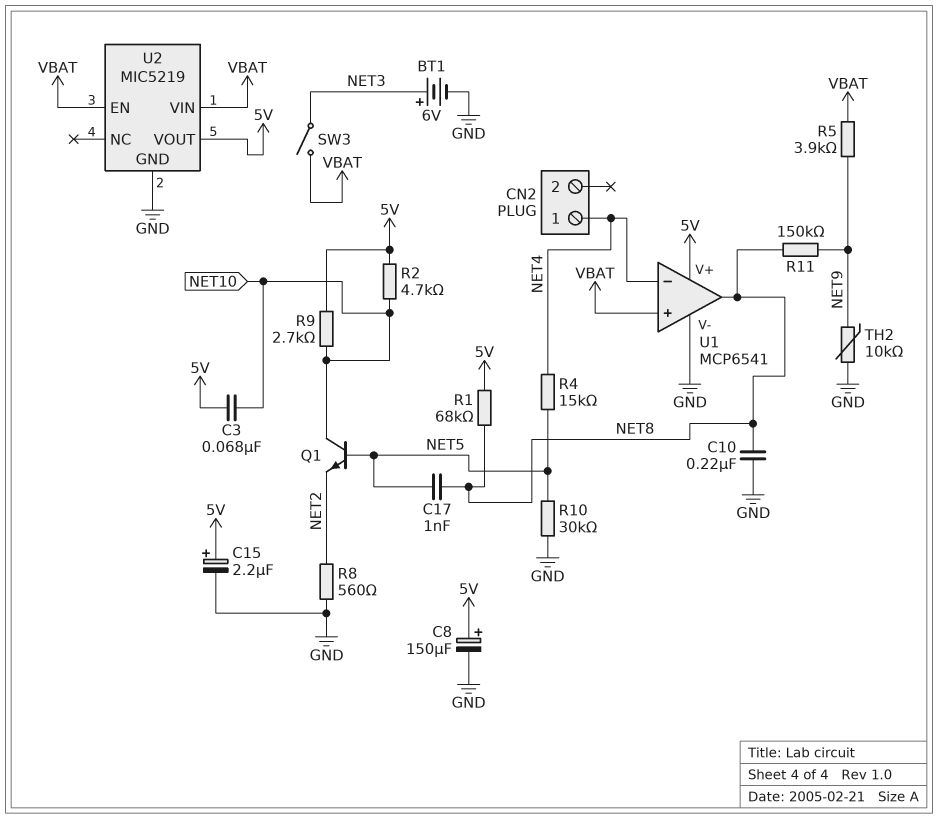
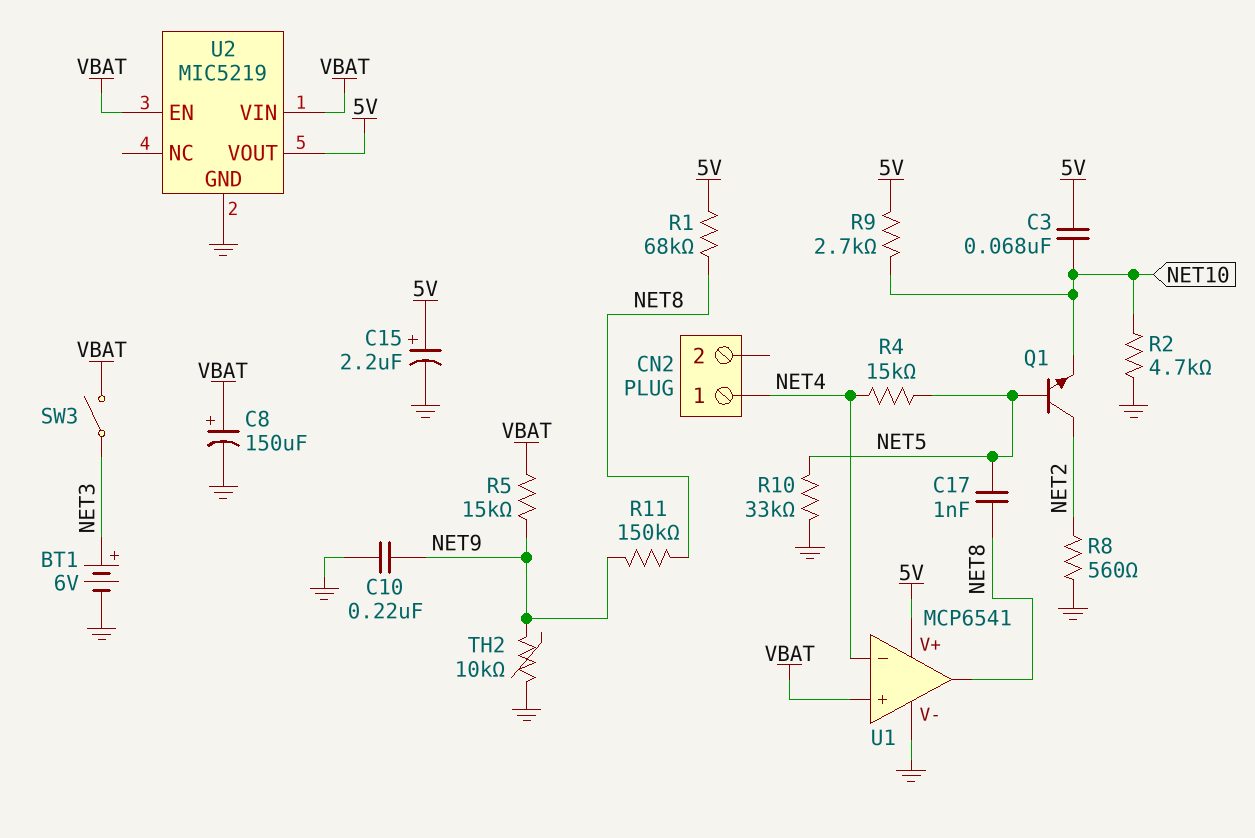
C8: 150uF (plus 5V, minus GND) -> 150uF (plus VBAT, minus GND)
C10: 220nF (GND, NET8) -> 220nF (GND, NET9)
Q1: NPN (B NET5, C NET10, E NET2) -> NPN (B NET5, C NET2, E NET10)
R2: 4.7k (5V, NET10) -> 4.7k (GND, NET10)
R5: 3.9k (NET9, VBAT) -> 15k (NET9, VBAT)
R10: 30k (GND, NET5) -> 33k (GND, NET5)

